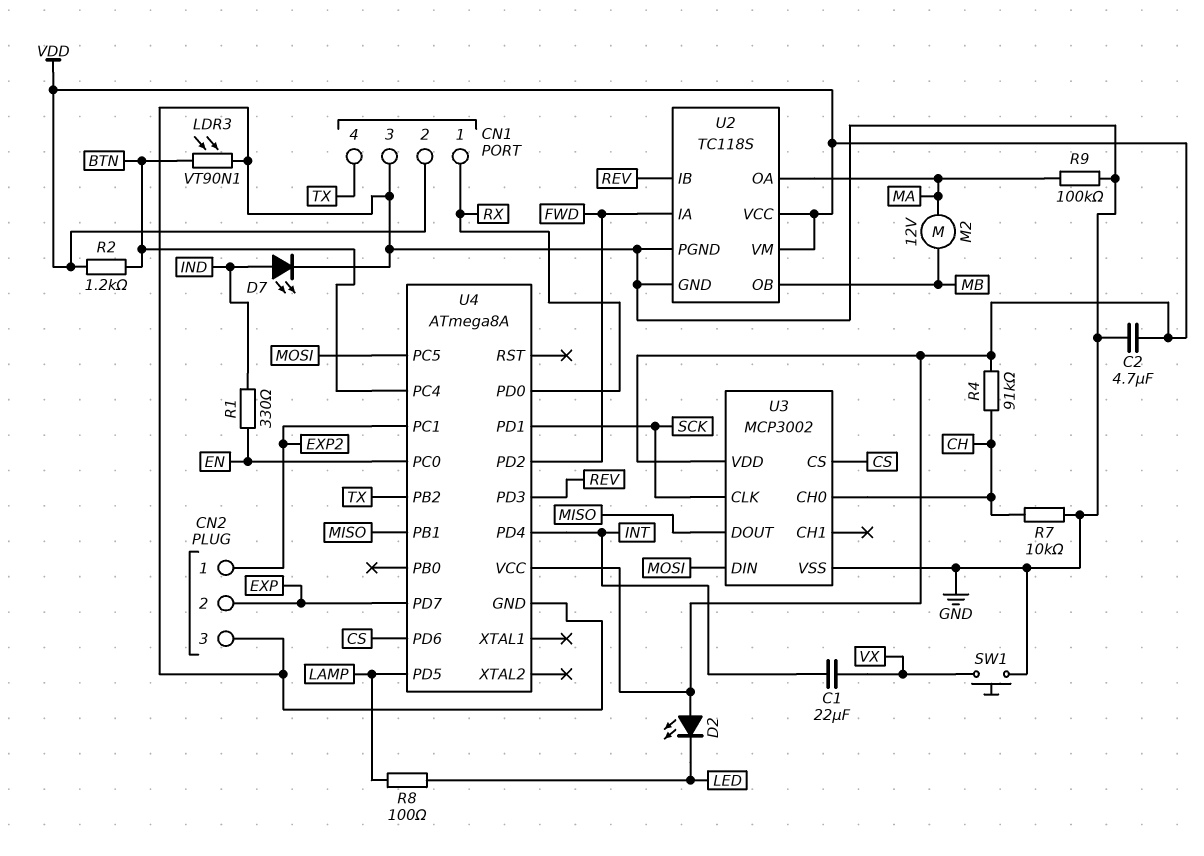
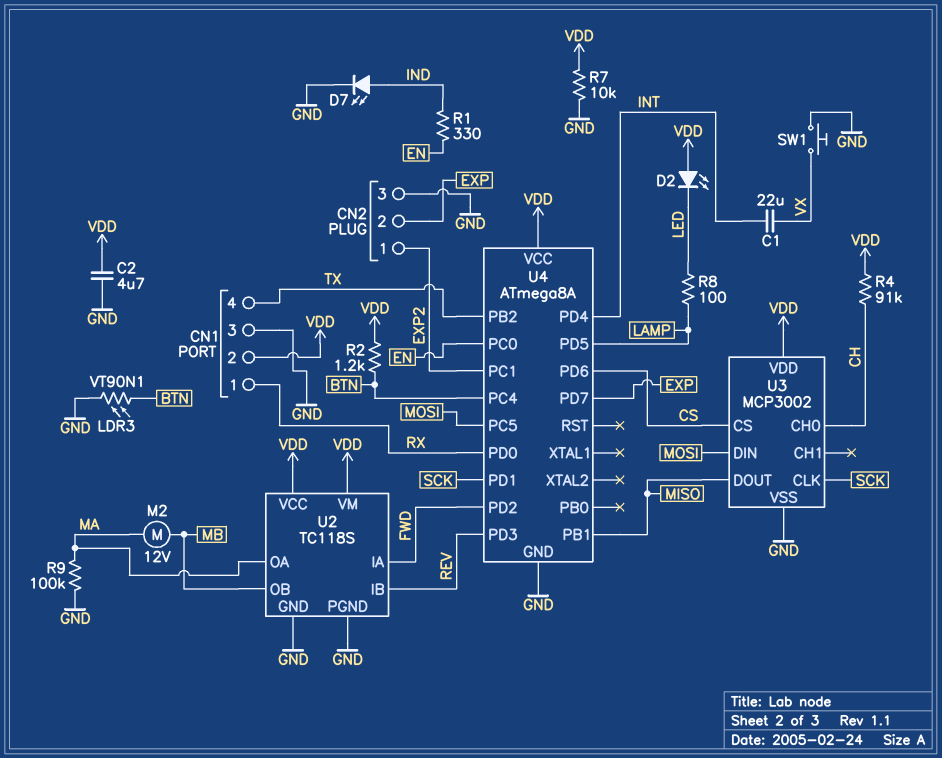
R7: 10k (CH, GND) -> 10k (GND, VDD)

